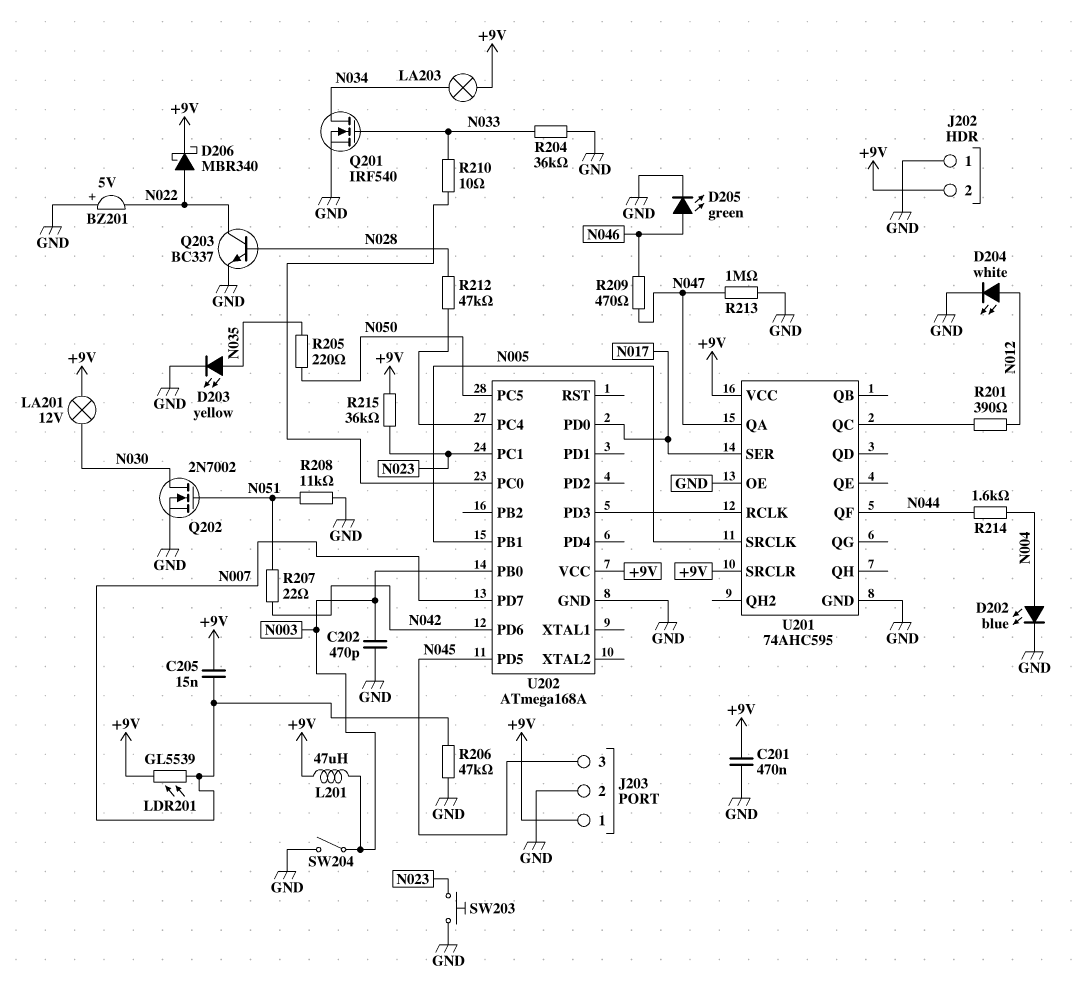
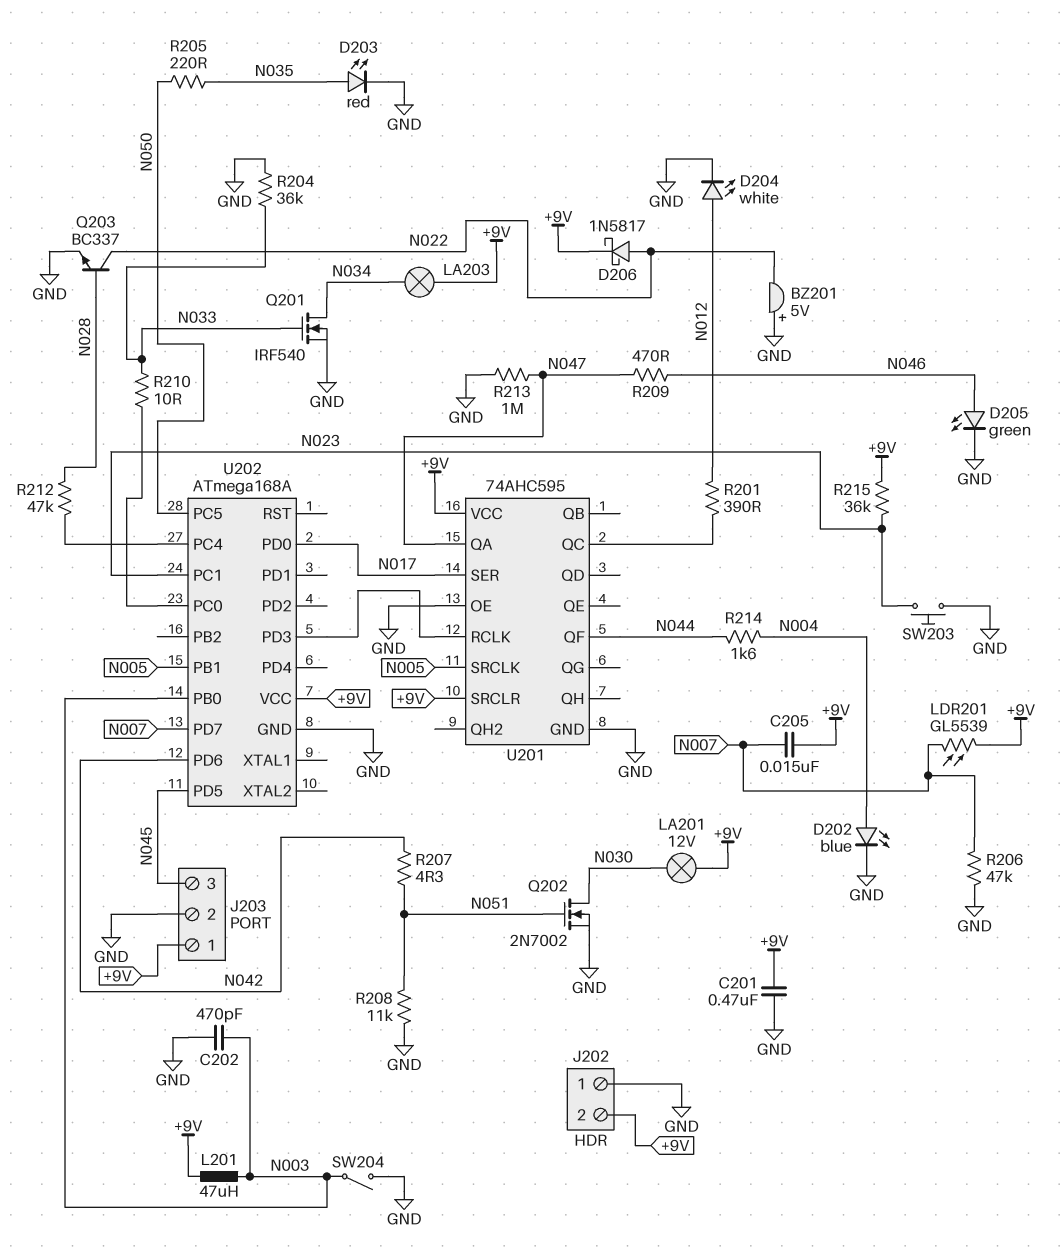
D203: LED yellow (A N035, K GND) -> LED red (A N035, K GND)
D206: schottky MBR340 (A N022, K +9V) -> schottky 1N5817 (A N022, K +9V)
R207: 22 (N042, N051) -> 4.3 (N042, N051)

